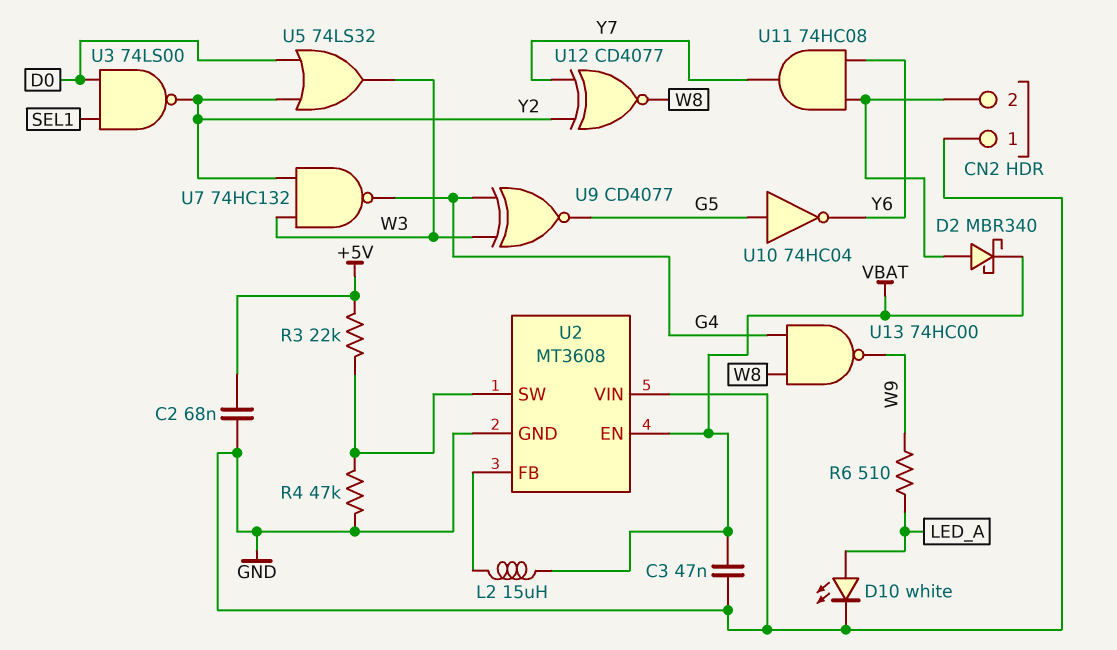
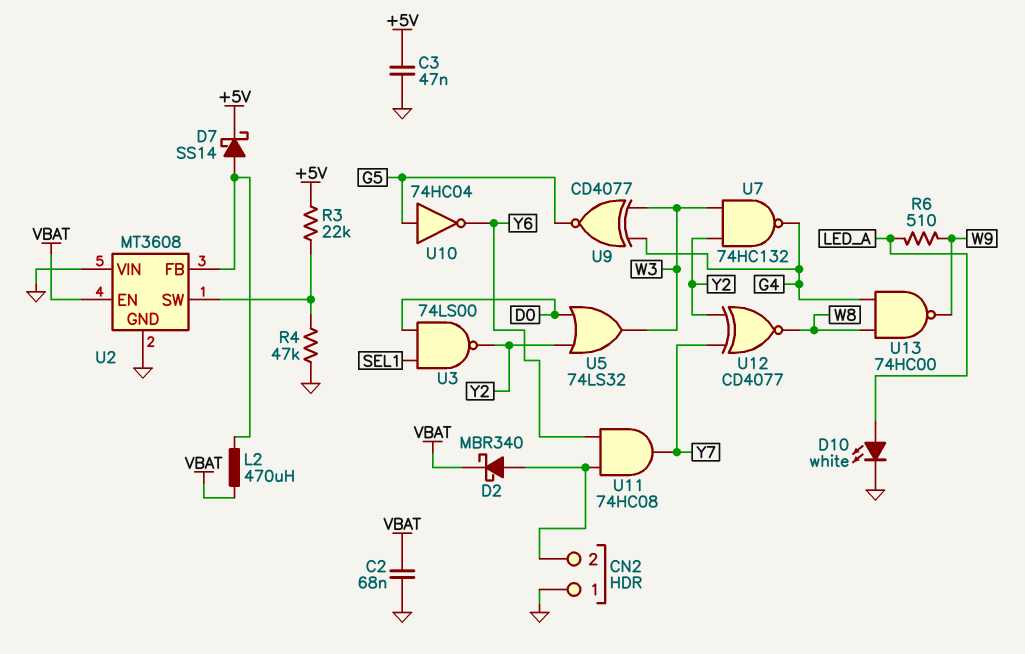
C2: 68nF (+5V, GND) -> 68nF (GND, VBAT)
C3: 47nF (GND, VBAT) -> 47nF (+5V, GND)
D7: none -> schottky SS14 (A U2/FB, K +5V)
L2: 15uH (U2/FB, VBAT) -> 470uH (U2/FB, VBAT)

